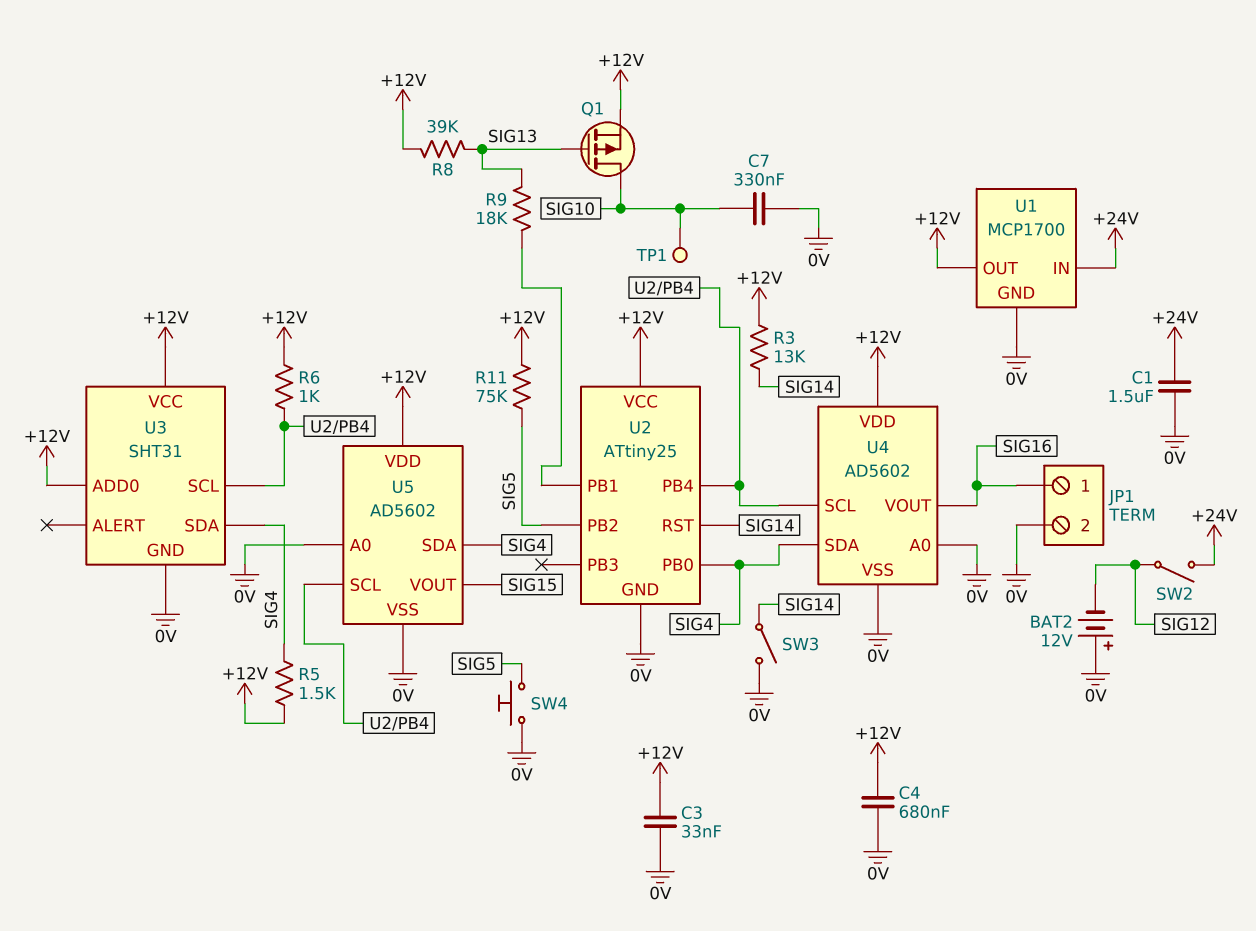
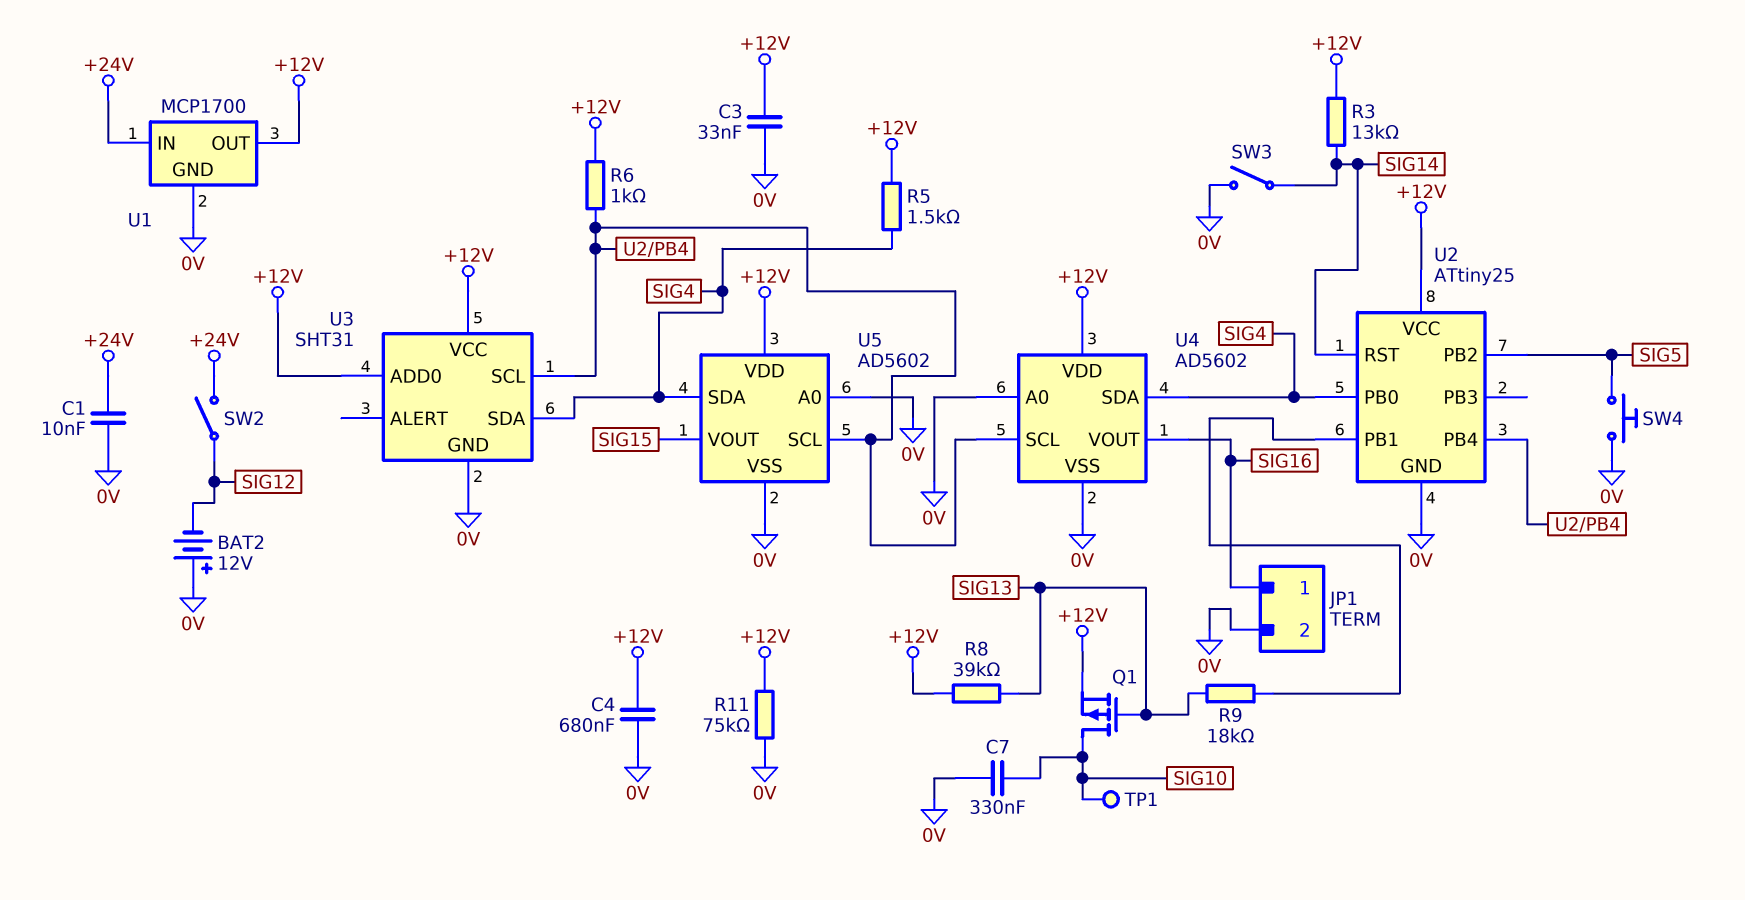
C1: 1.5uF (+24V, 0V) -> 10nF (+24V, 0V)
R11: 75k (+12V, SIG5) -> 75k (+12V, 0V)

